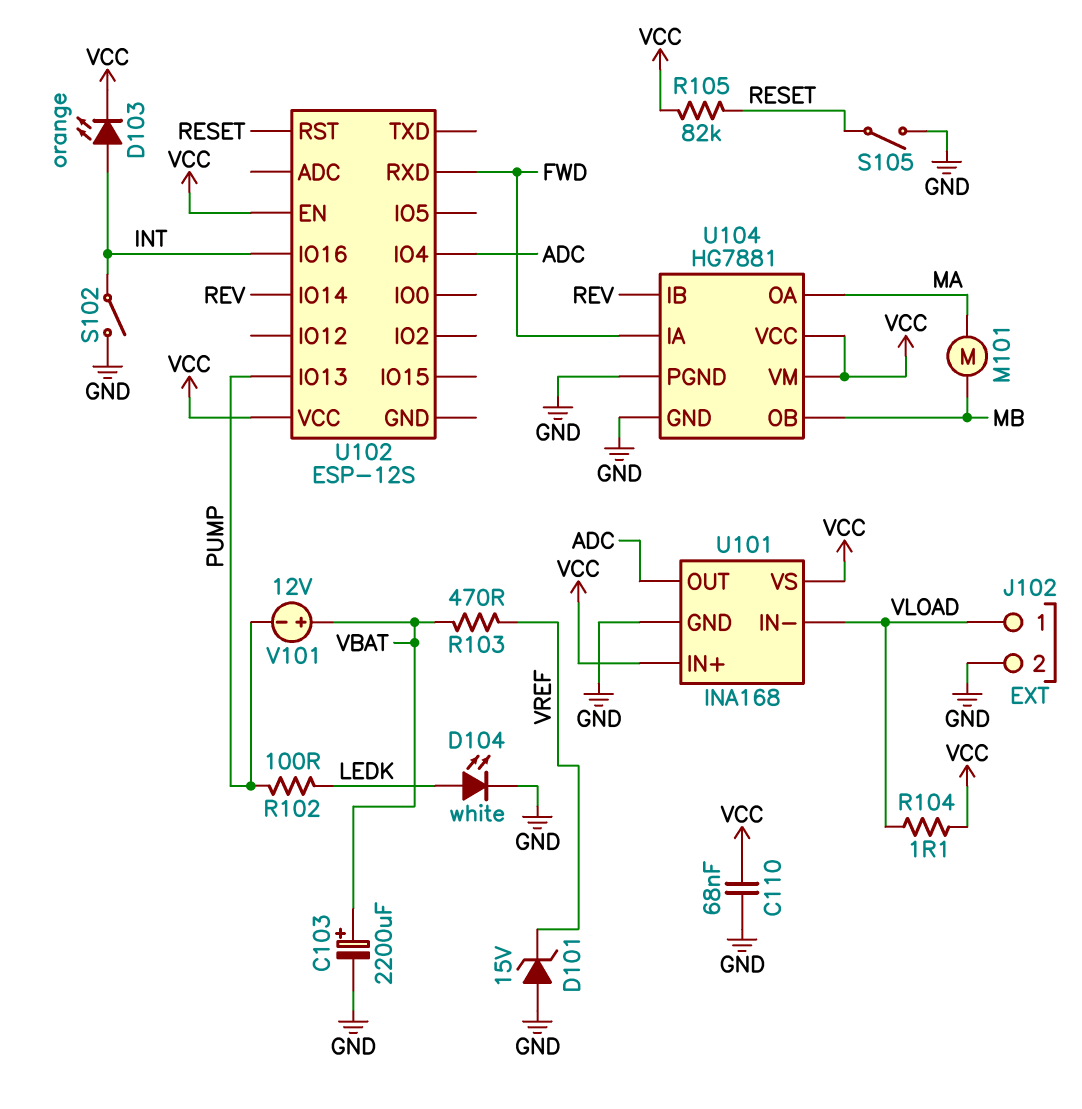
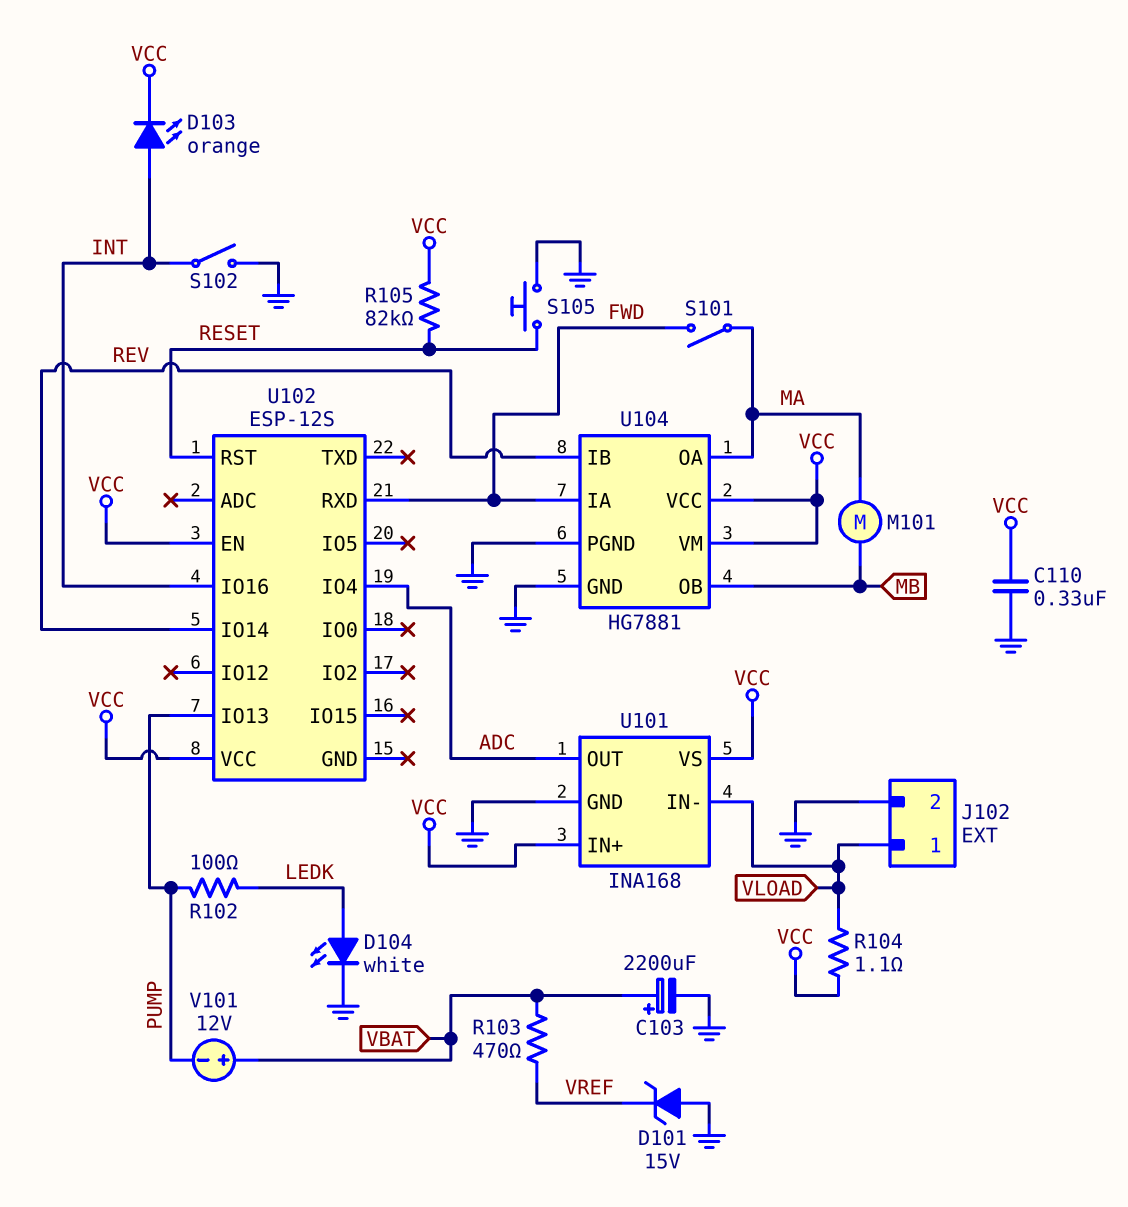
C110: 68nF (GND, VCC) -> 330nF (GND, VCC)
S101: none -> switch (FWD, MA)
S105: switch (GND, RESET) -> button (GND, RESET)

